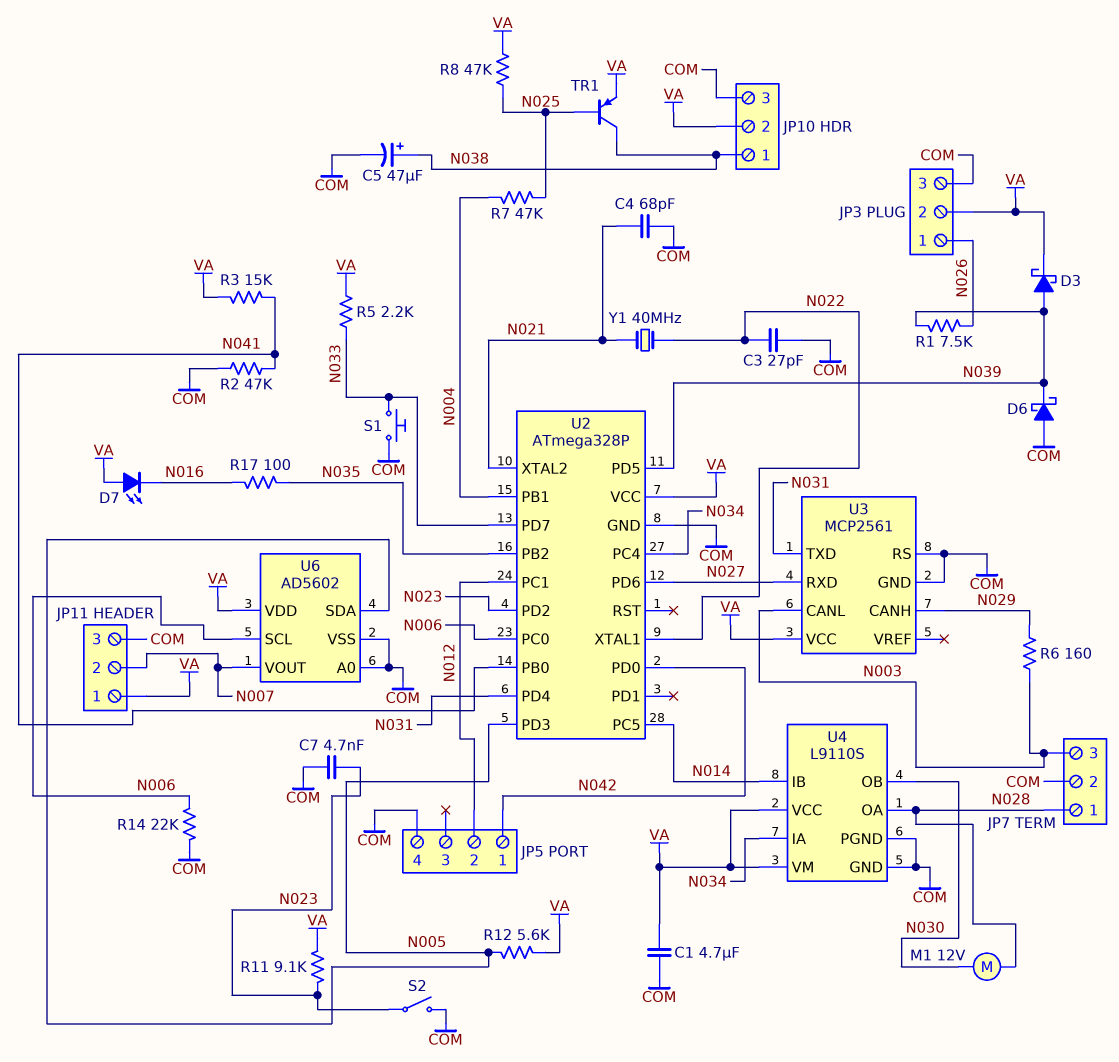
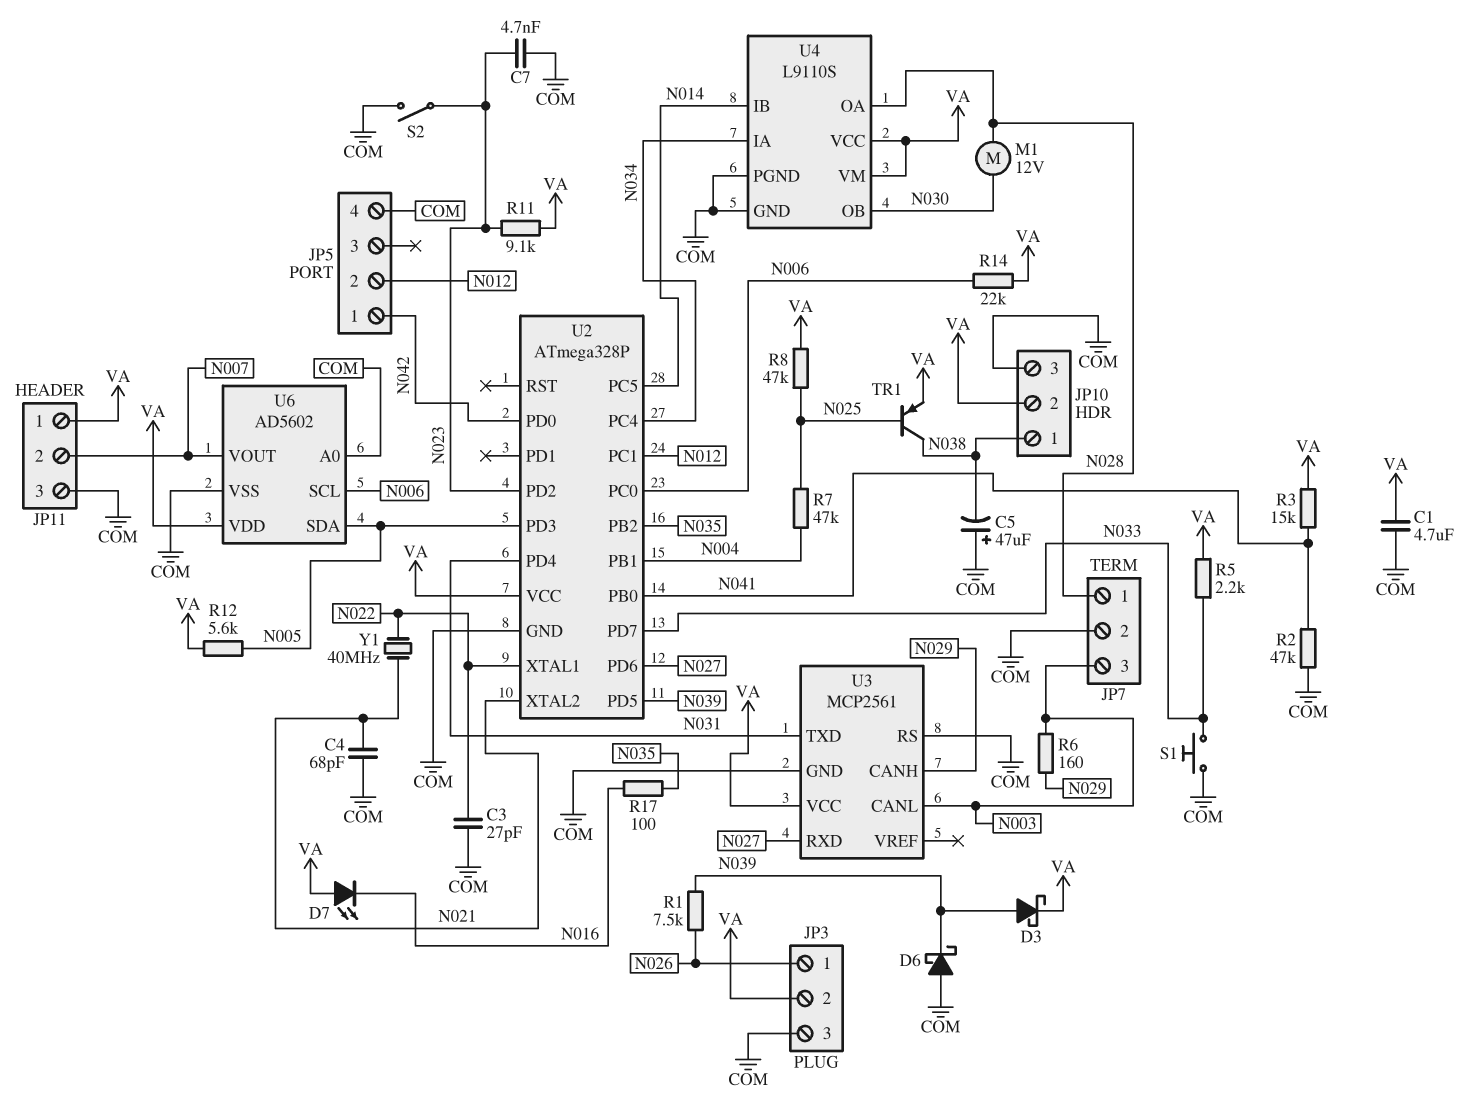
C5: 47uF (plus N038, minus COM) -> 47uF (plus COM, minus N038)
R14: 22k (COM, N006) -> 22k (N006, VA)

